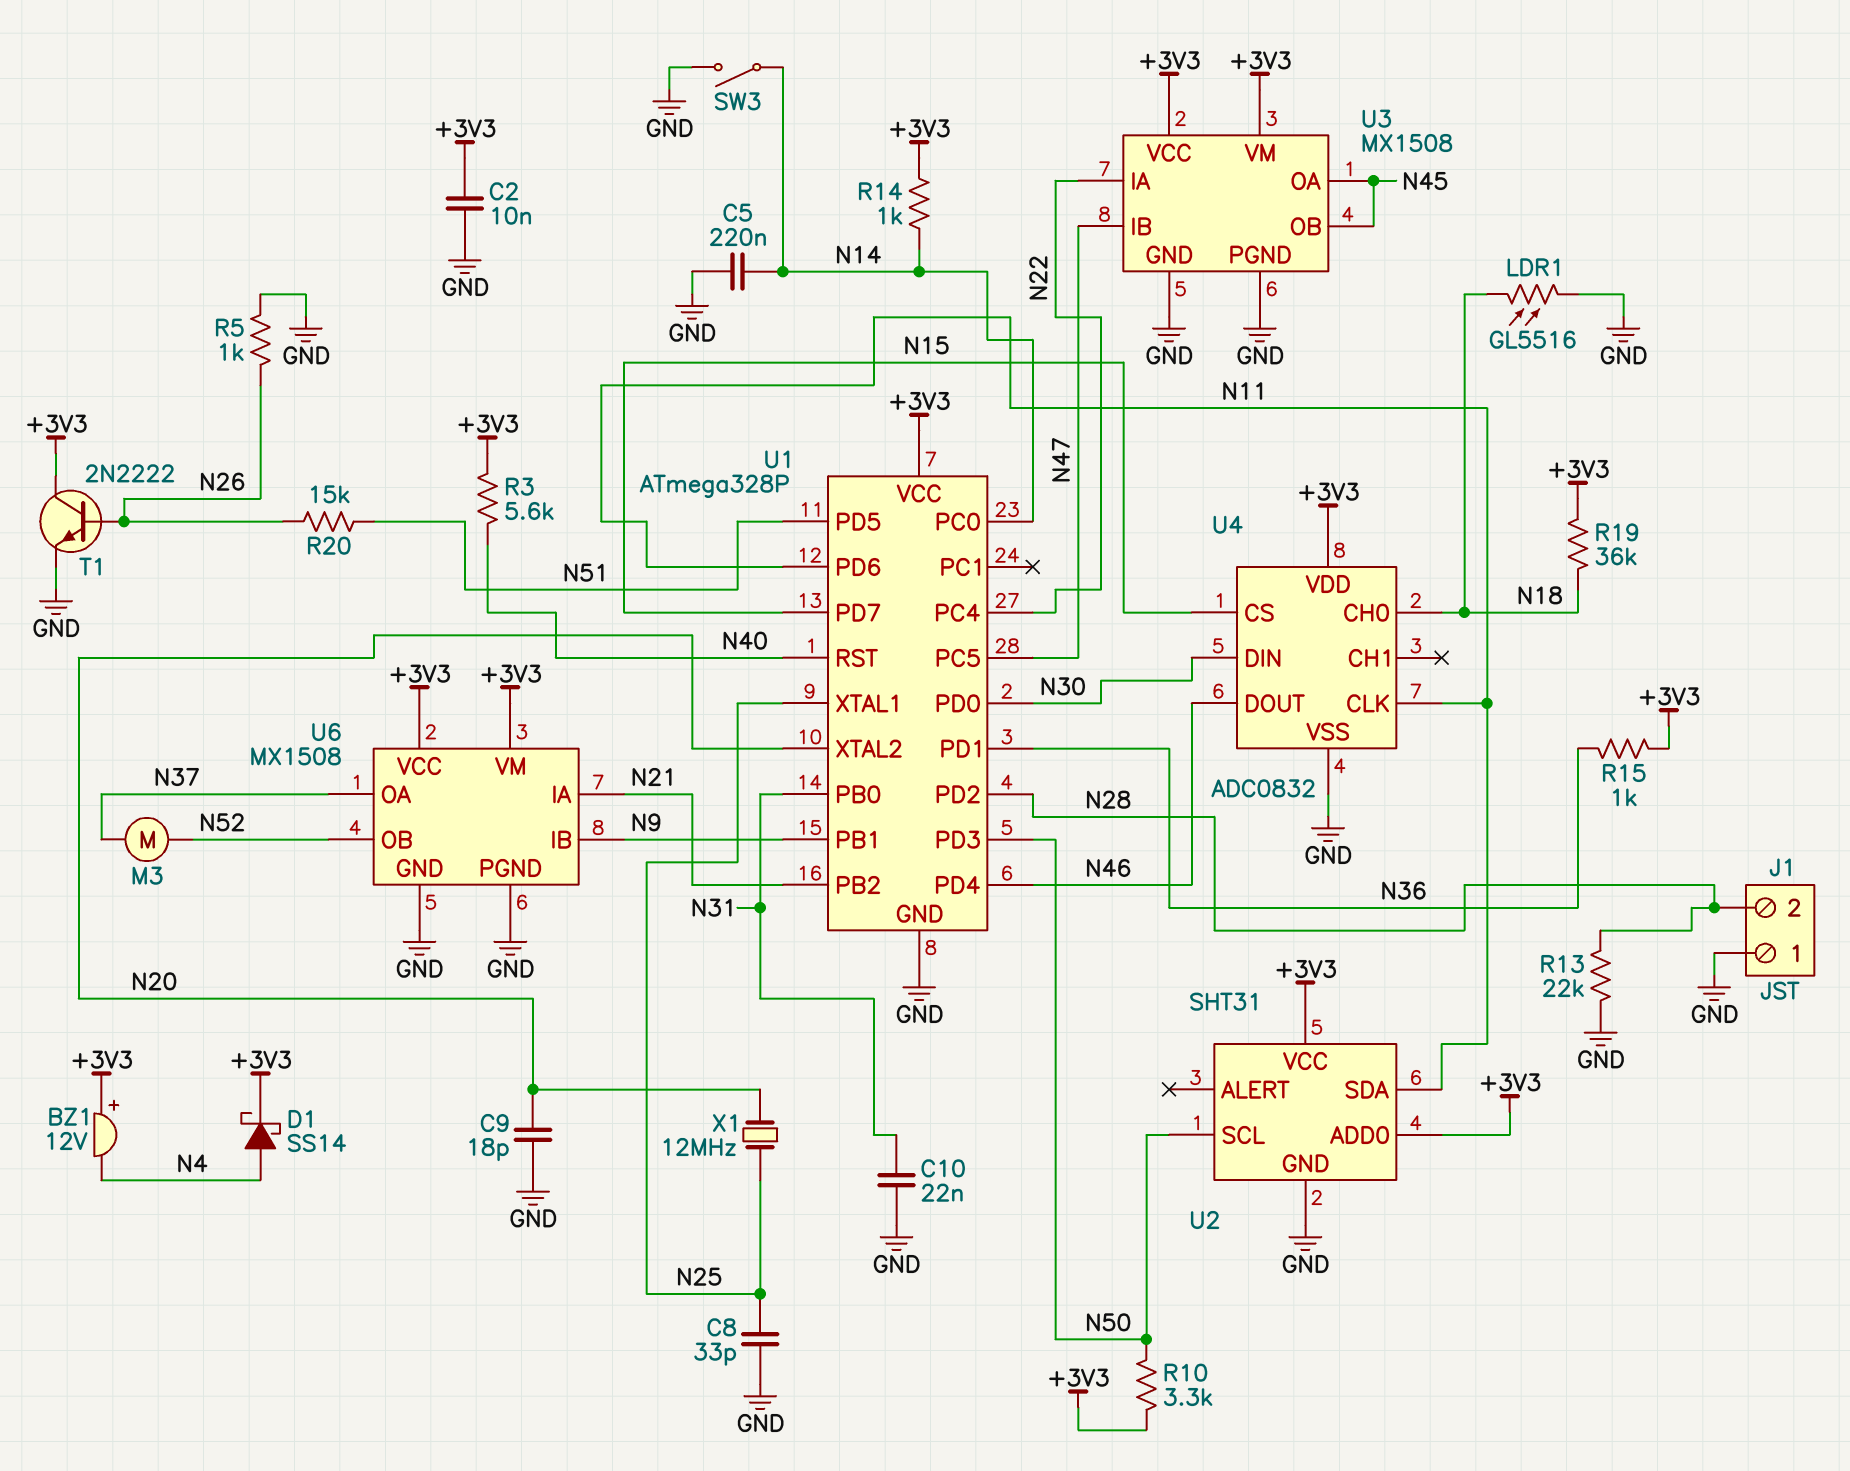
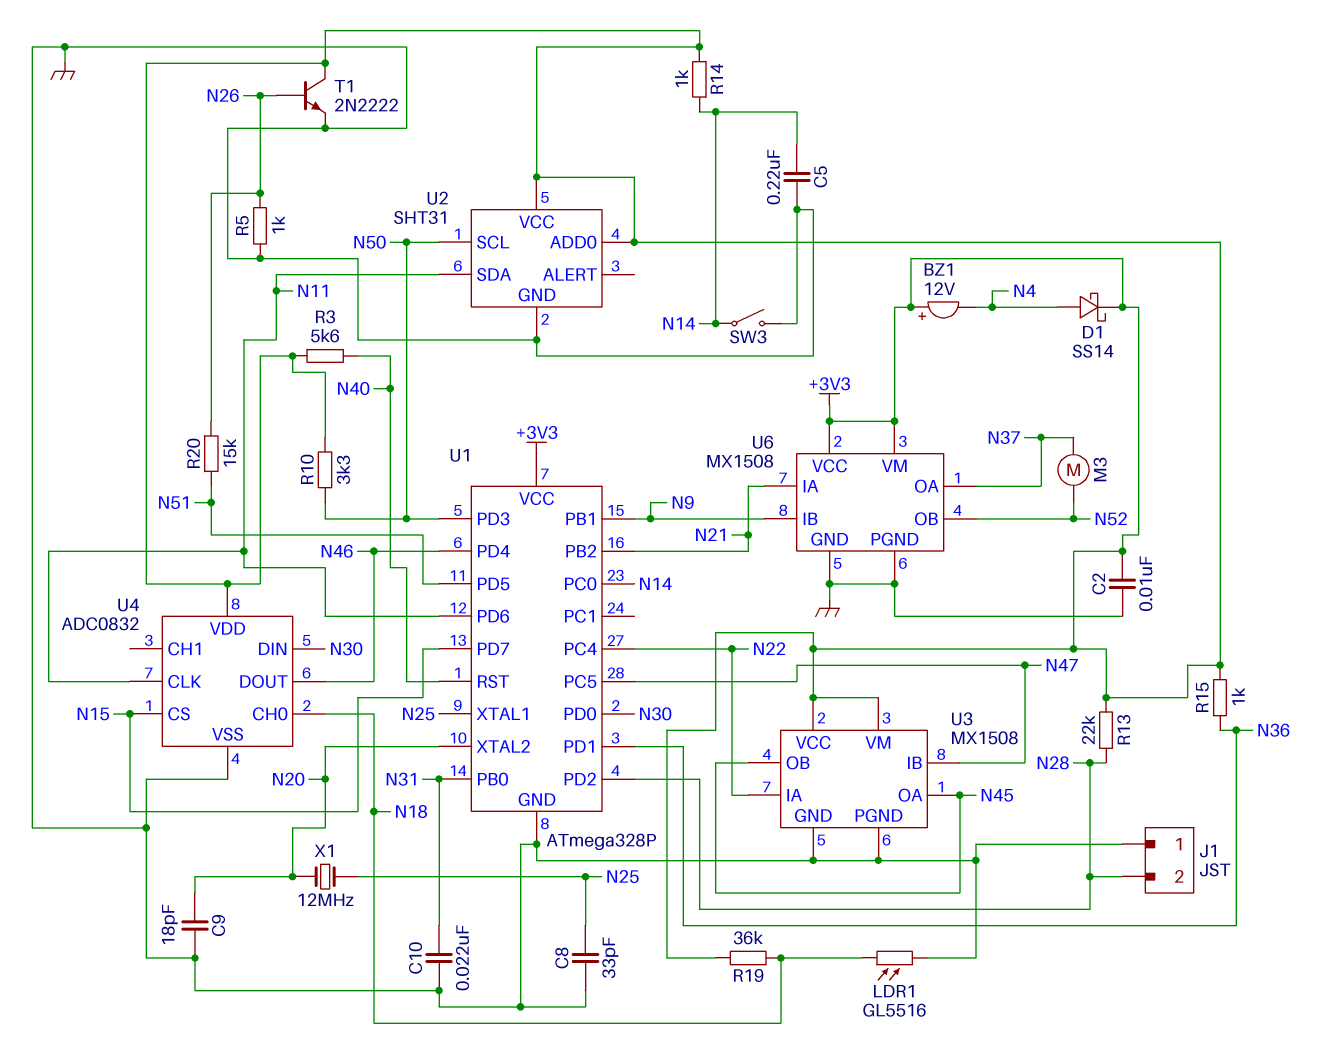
R13: 22k (GND, N28) -> 22k (+3V3, N28)

